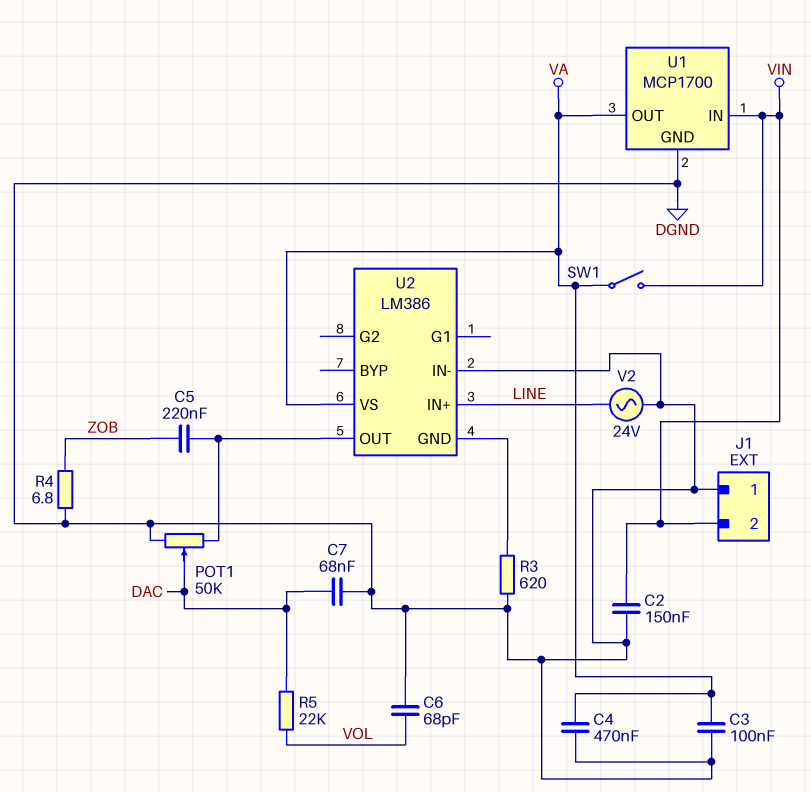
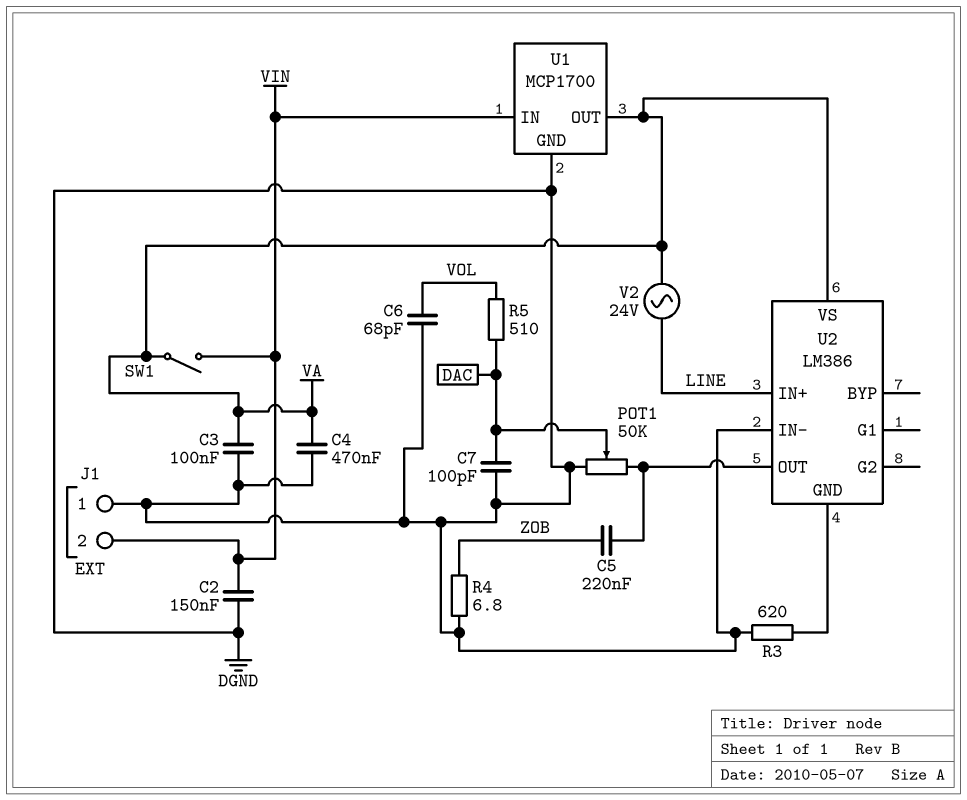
C7: 68nF (DAC, DGND) -> 100pF (DAC, DGND)
R5: 22k (DAC, VOL) -> 510 (DAC, VOL)
V2: AC 24V (DGND, LINE) -> AC 24V (LINE, VA)

